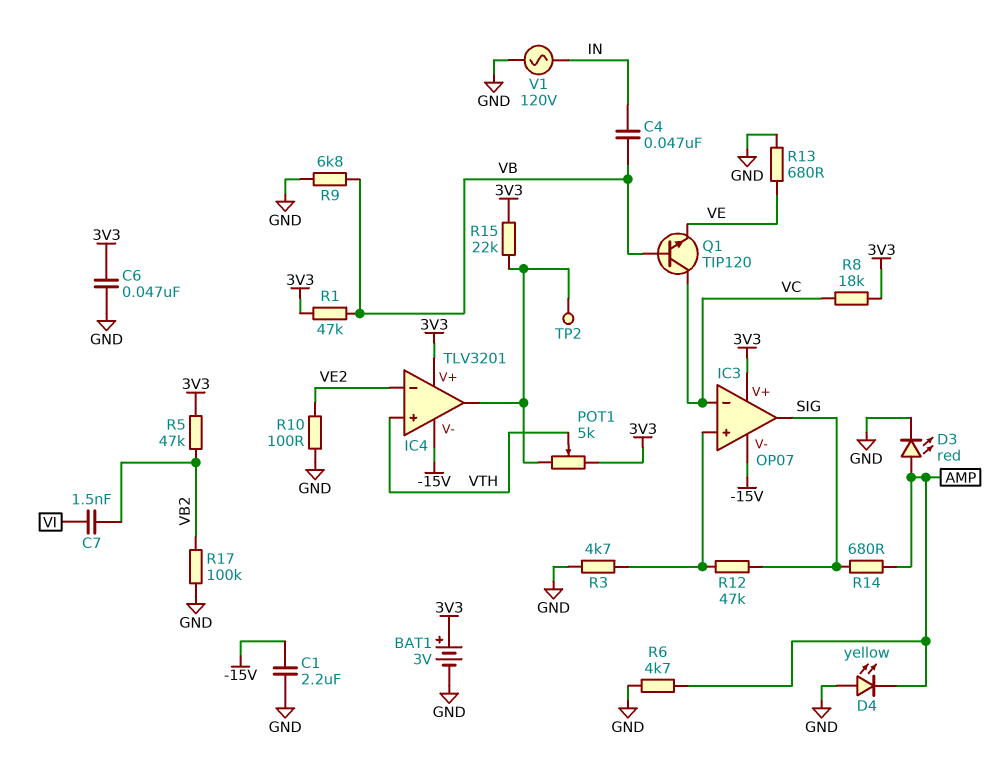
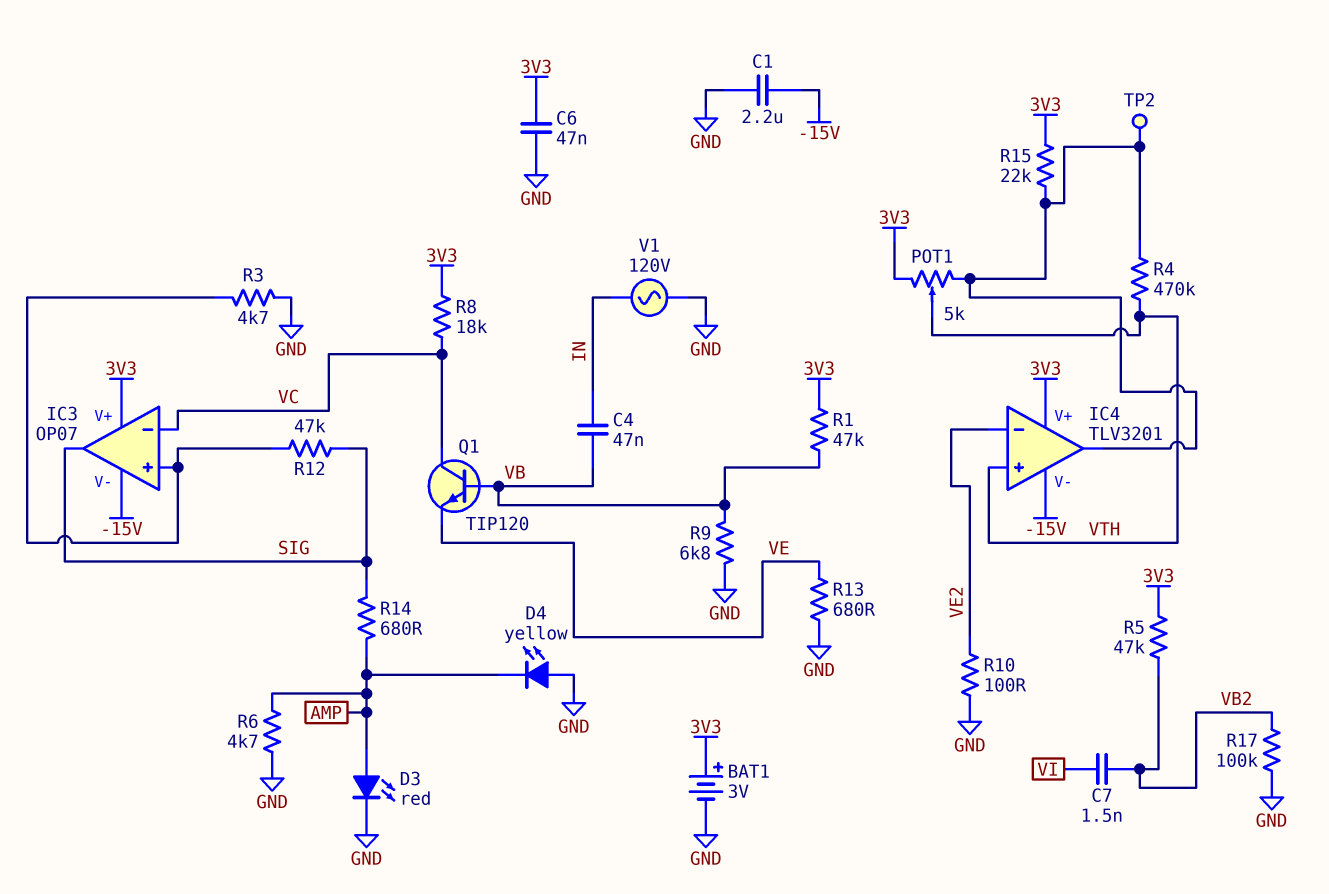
R4: none -> 470k (IC4/out, VTH)

